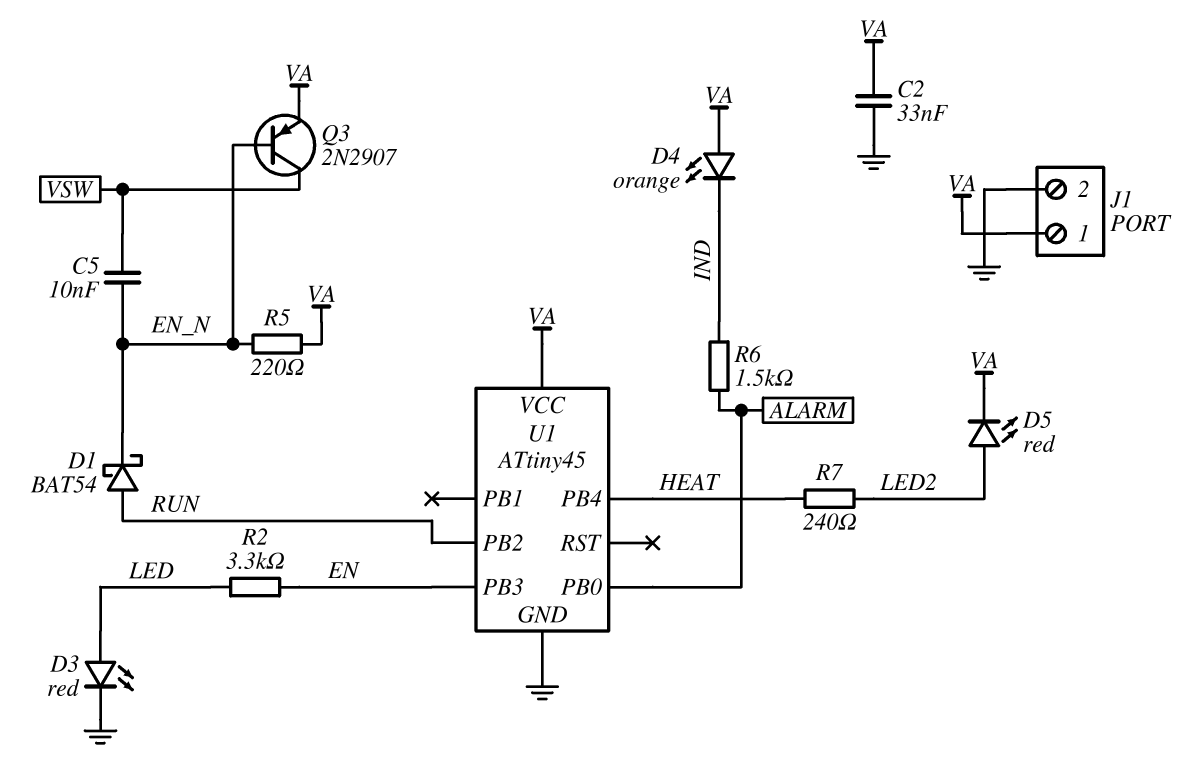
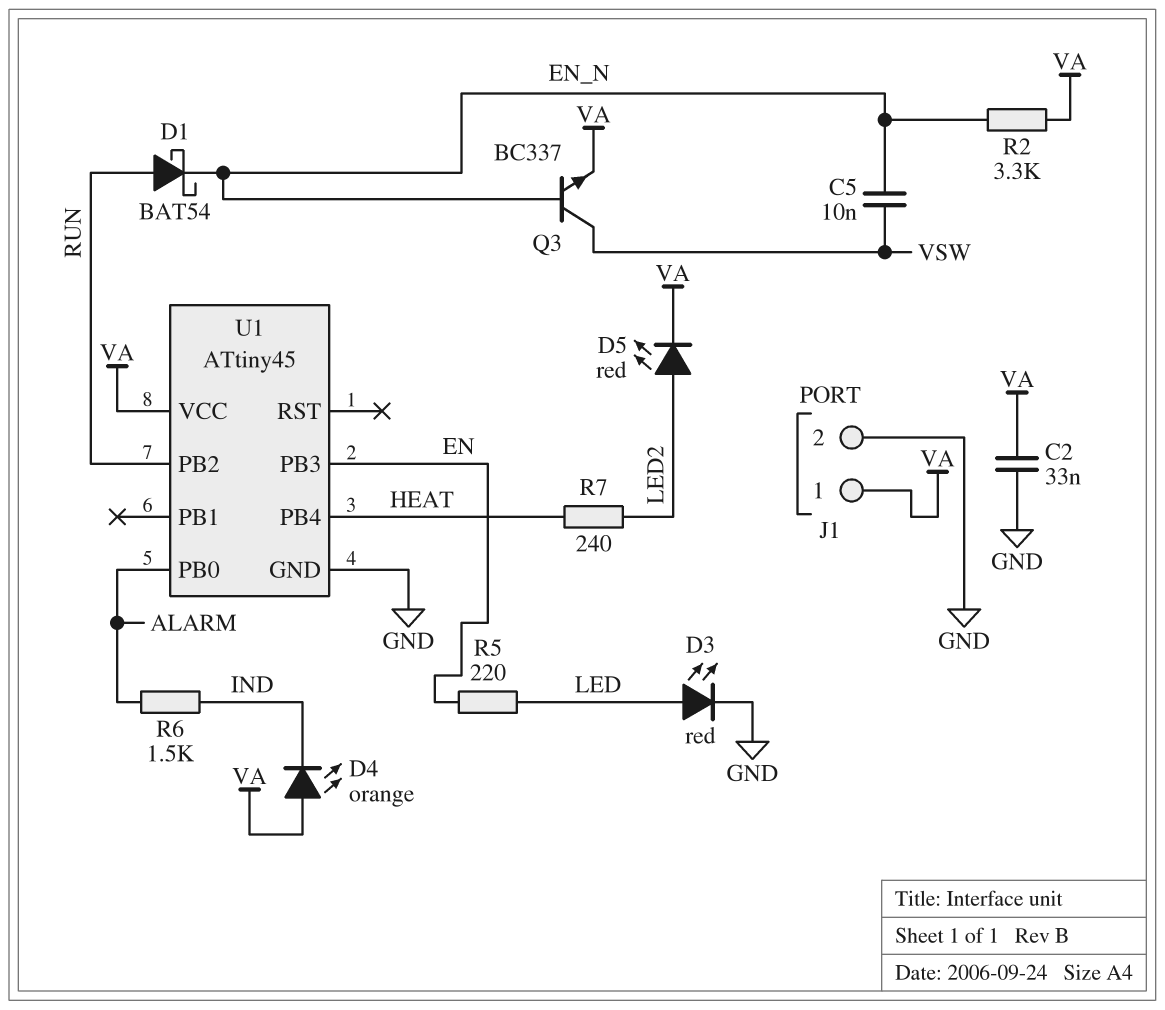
Q3: PNP 2N2907 (B EN_N, C VSW, E VA) -> NPN BC337 (B EN_N, C VSW, E VA)
R2: 3.3k (EN, LED) -> 3.3k (EN_N, VA)
R5: 220 (EN_N, VA) -> 220 (EN, LED)

